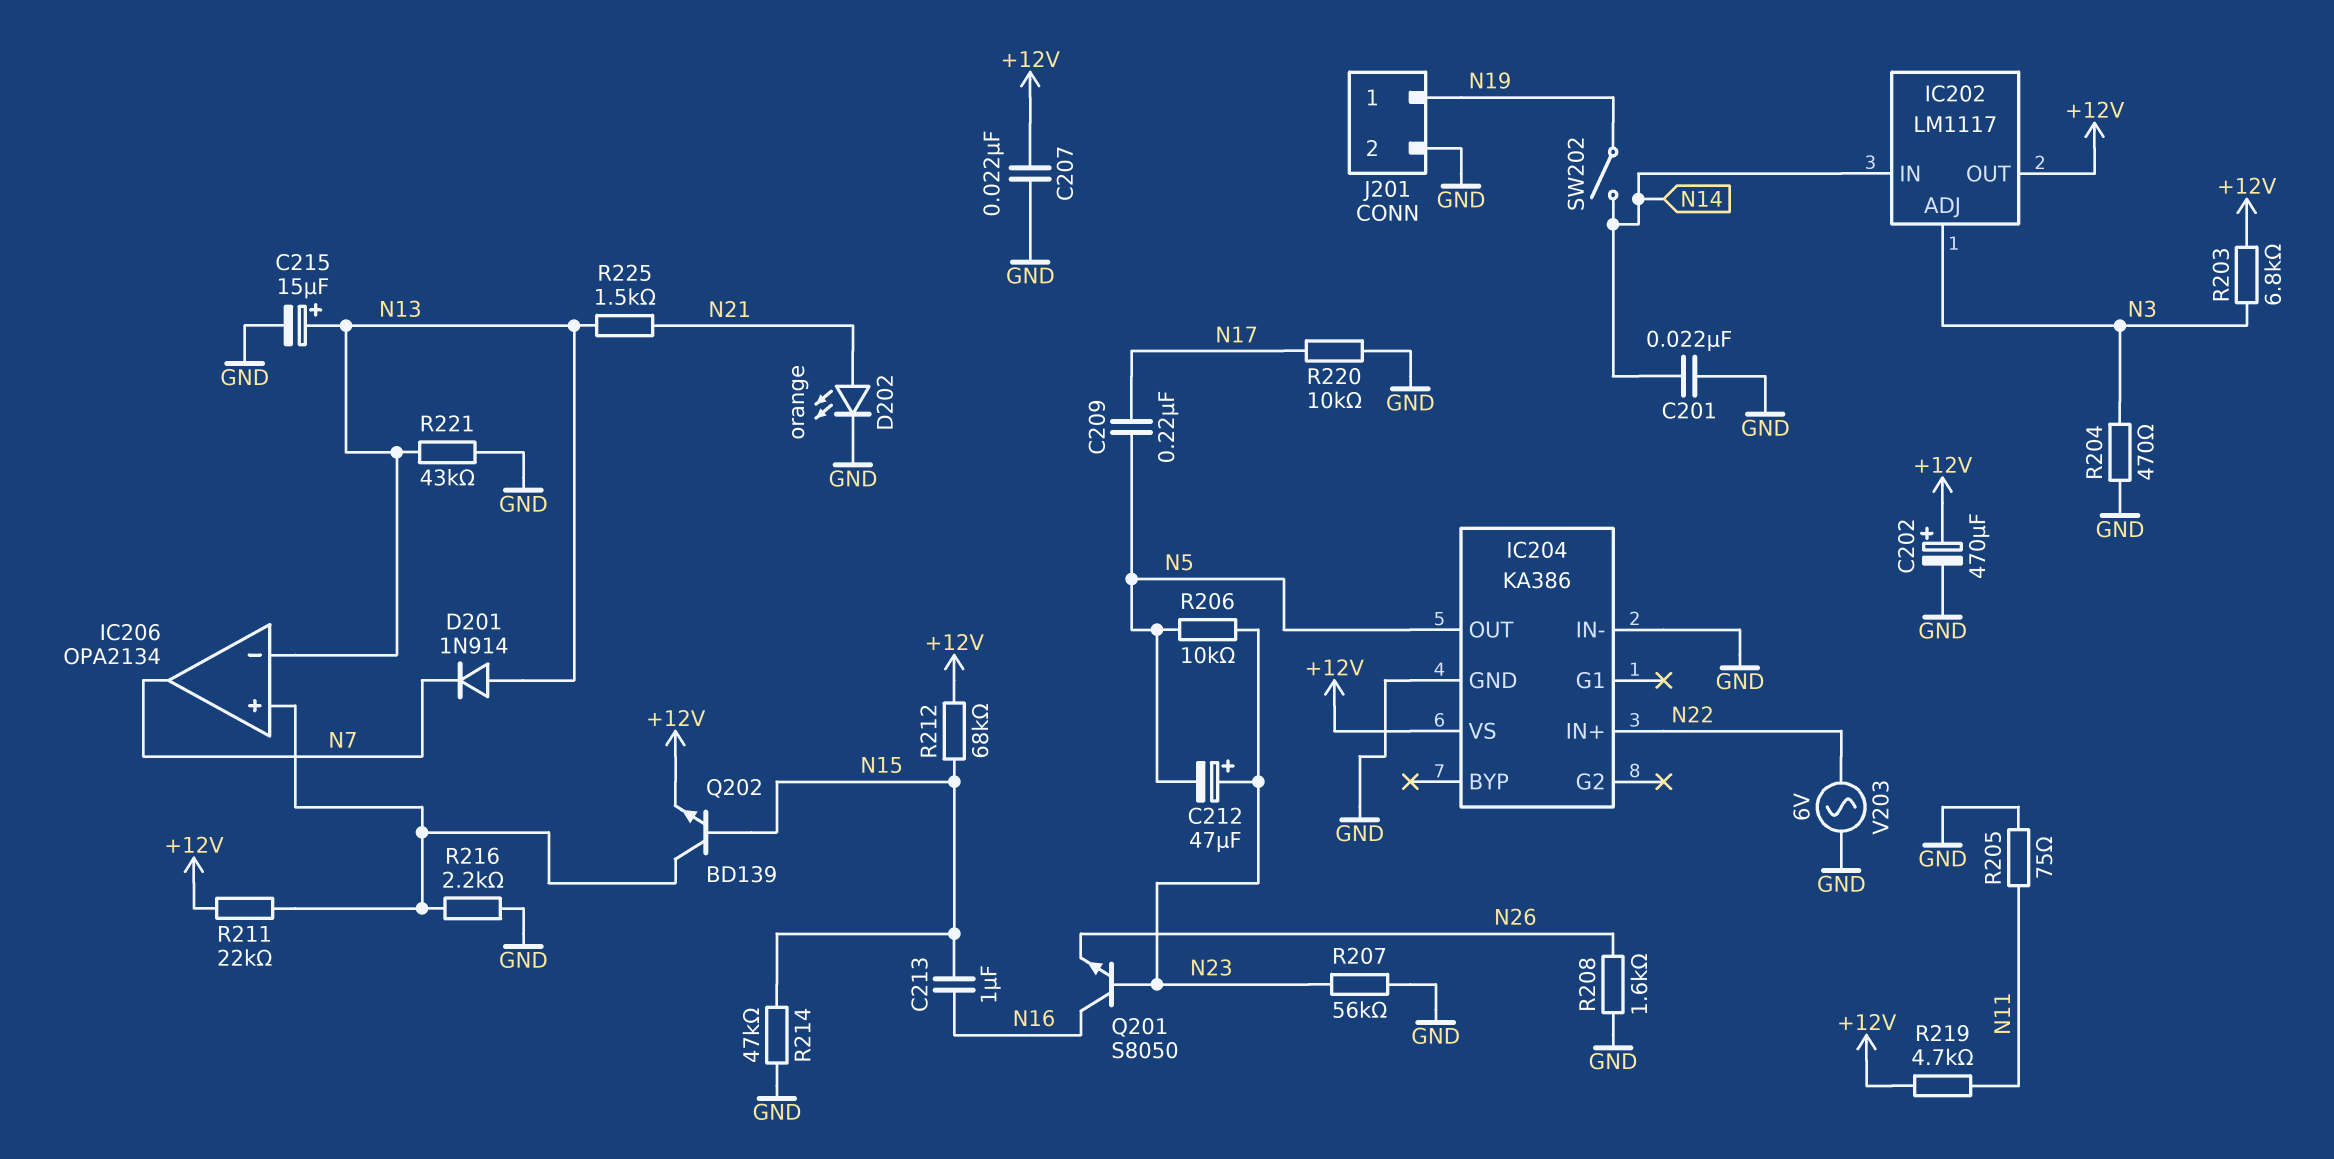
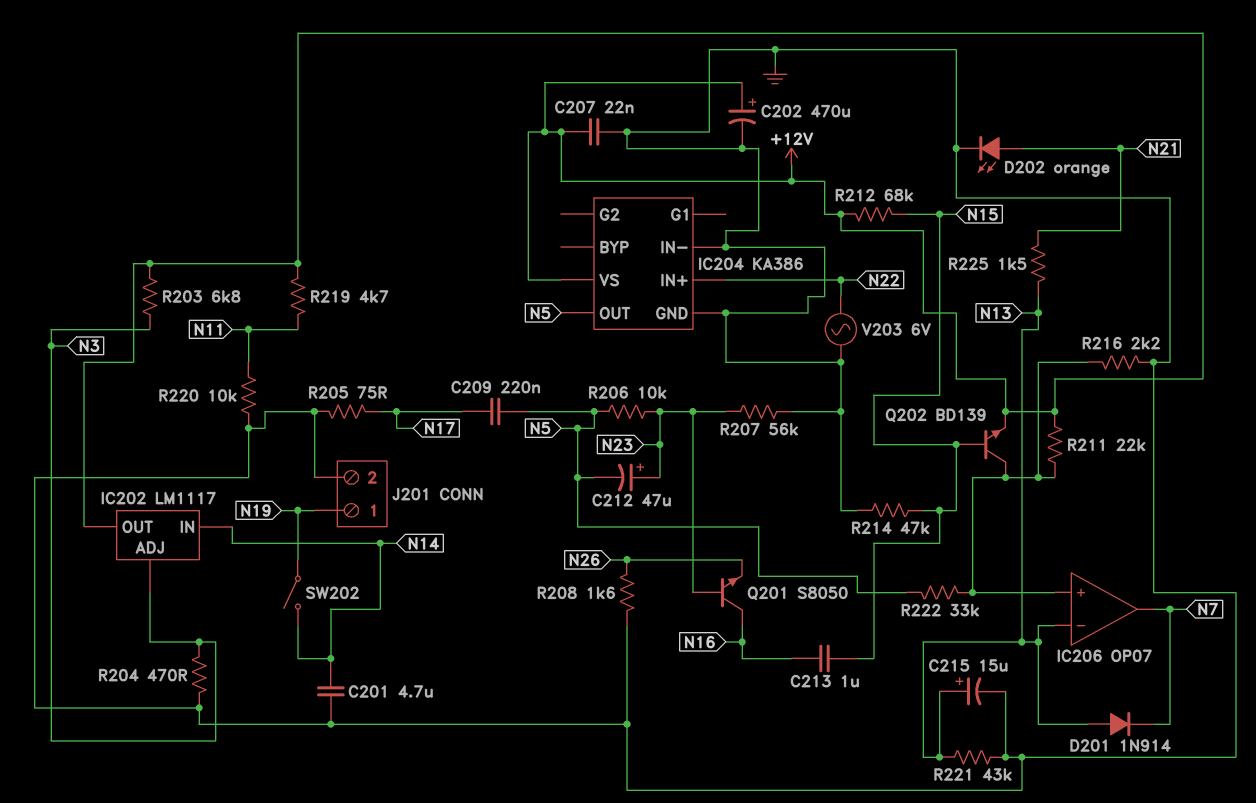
C201: 22nF (GND, N14) -> 4.7uF (GND, N14)
IC206: OPA2134 -> OP07
R205: 75 (GND, N11) -> 75 (GND, N17)
R220: 10k (GND, N17) -> 10k (GND, N11)
R222: none -> 33k (IC206/in+, N5)

